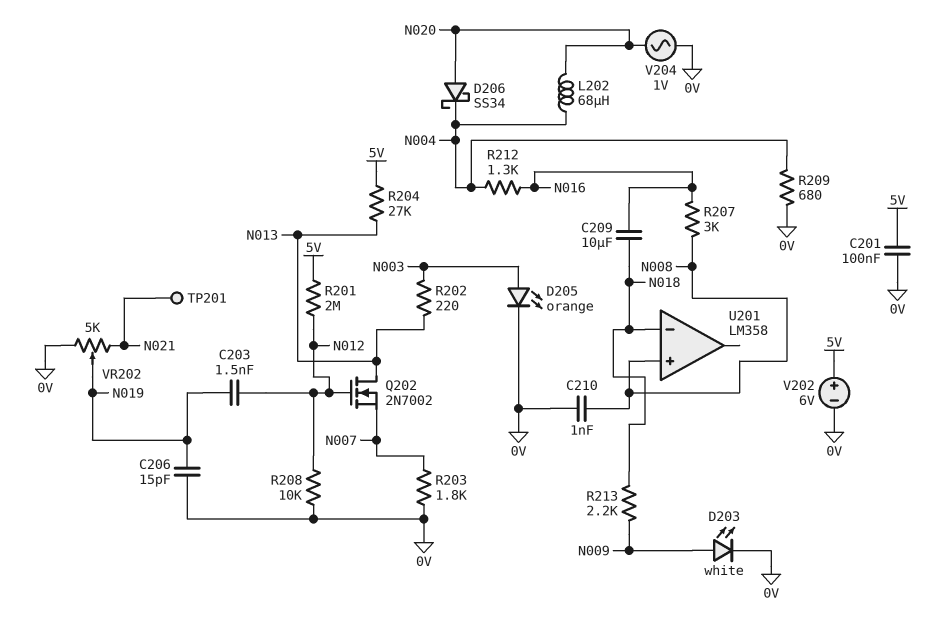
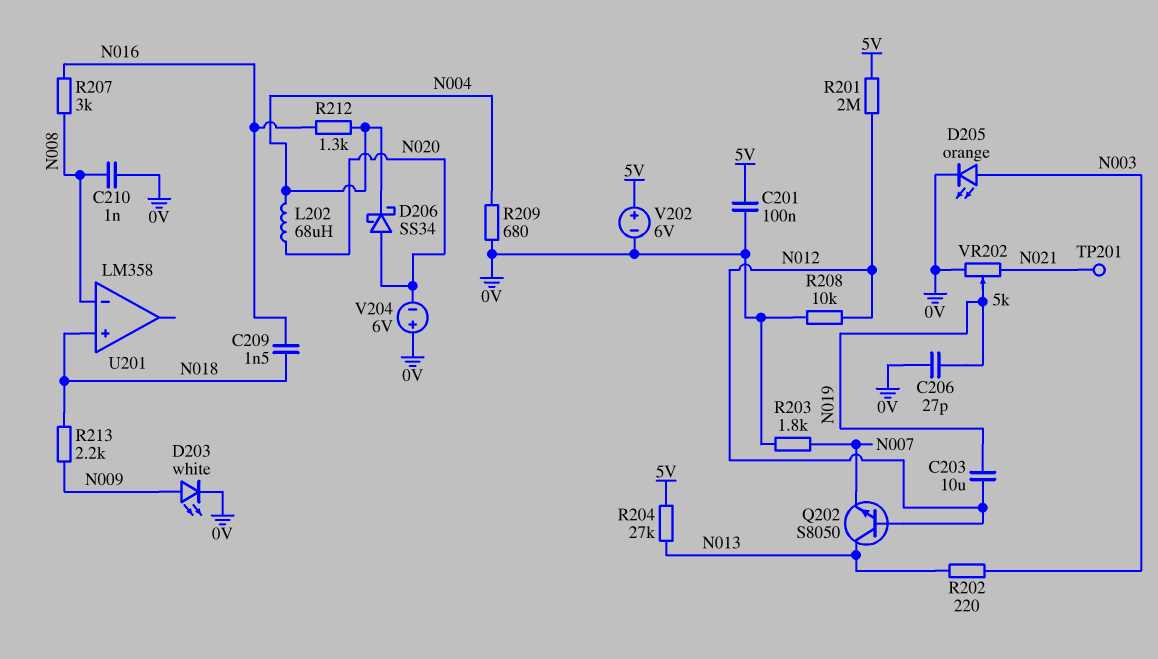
C203: 1.5nF (N012, N019) -> 10uF (N012, N019)
C206: 15pF (0V, N019) -> 27pF (0V, N019)
C209: 10uF (N016, N018) -> 1.5nF (N016, N018)
Q202: NMOS 2N7002 (G N012, D N013, S N007) -> NPN S8050 (B N012, C N013, E N007)
U201 pin in+: N008 -> N018
U201 pin in-: N018 -> N008
V204: AC 1V (0V, N020) -> 6V (plus 0V, minus N020)

